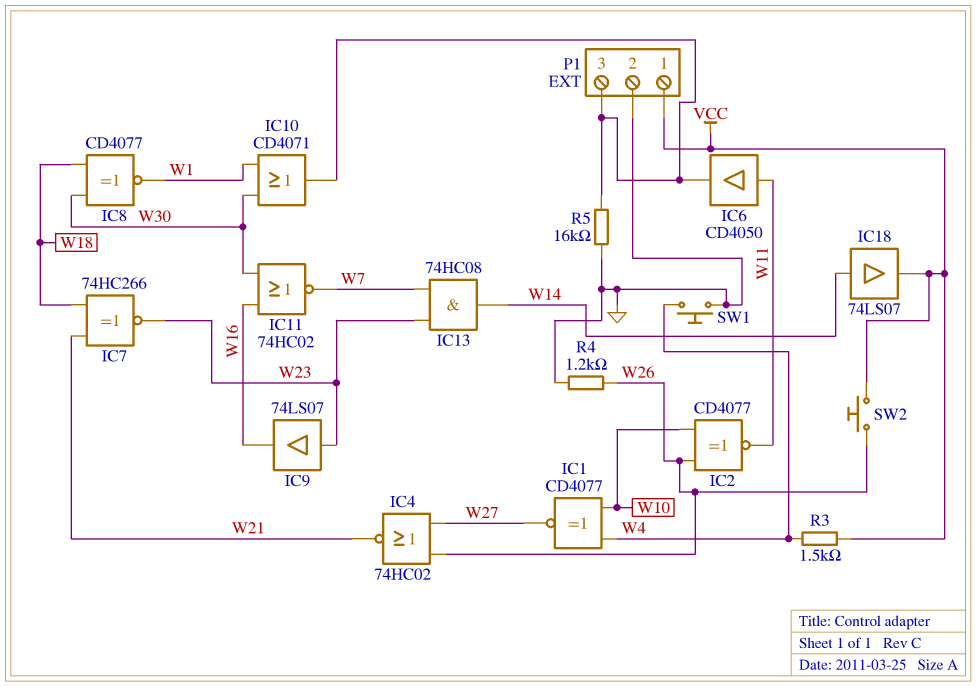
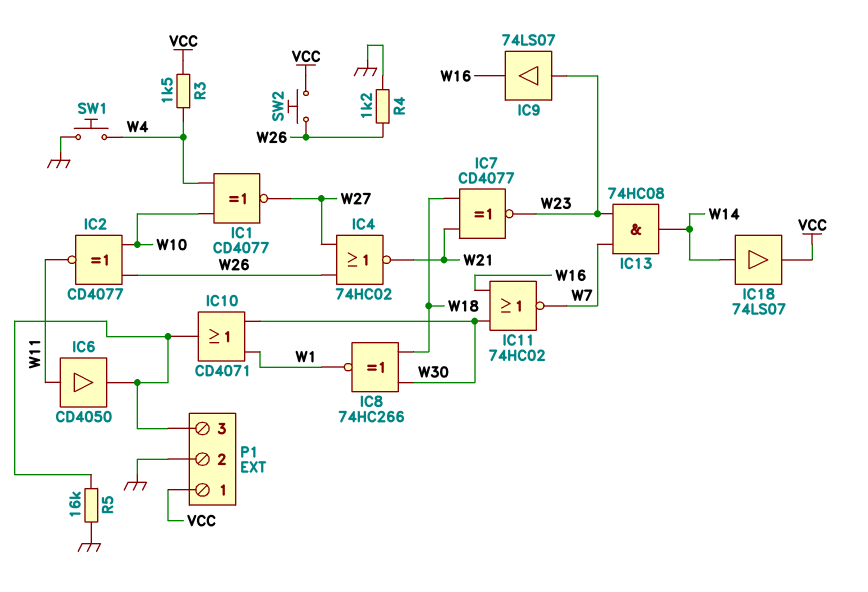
IC7: XNOR 74HC266 (in W18, in W21, out W23) -> XNOR CD4077 (in W18, in W21, out W23)
IC8: XNOR CD4077 (in W18, in W30, out W1) -> XNOR 74HC266 (in W18, in W30, out W1)

